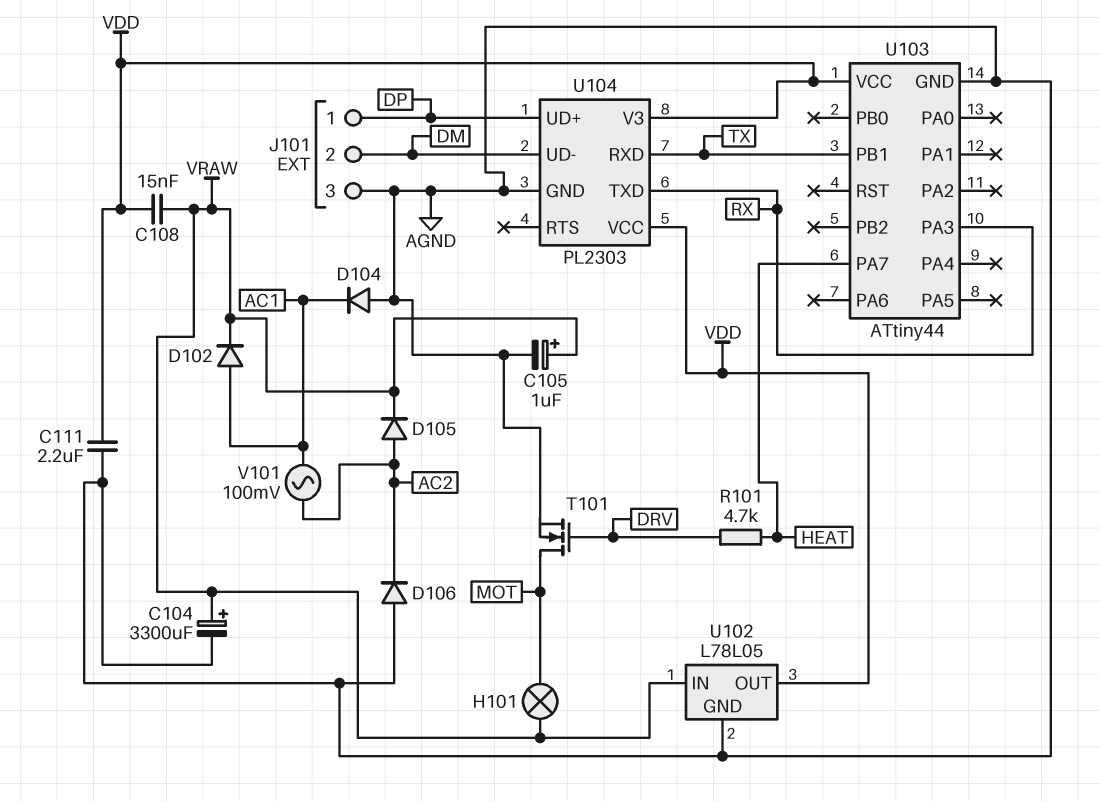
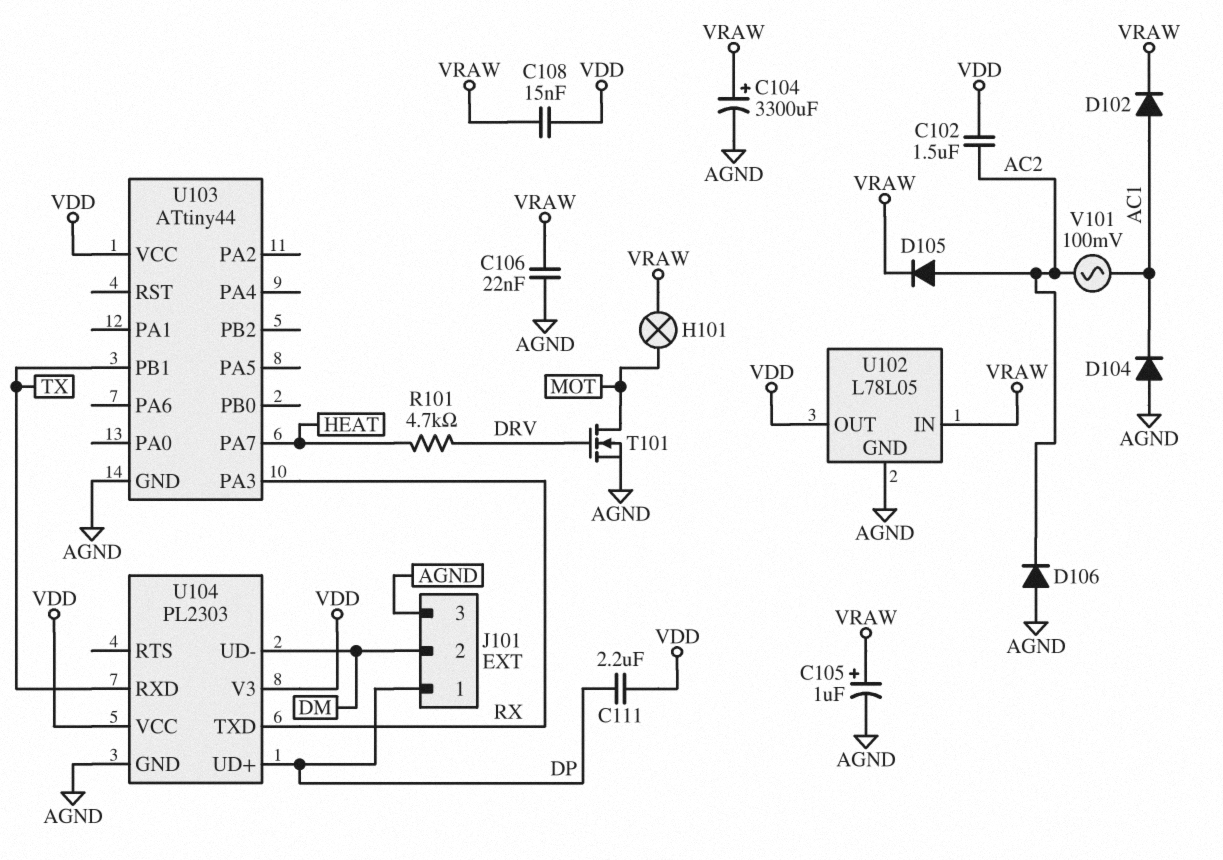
C102: none -> 1.5uF (AC2, VDD)
C106: none -> 22nF (AGND, VRAW)
C111: 2.2uF (AGND, VDD) -> 2.2uF (DP, VDD)

